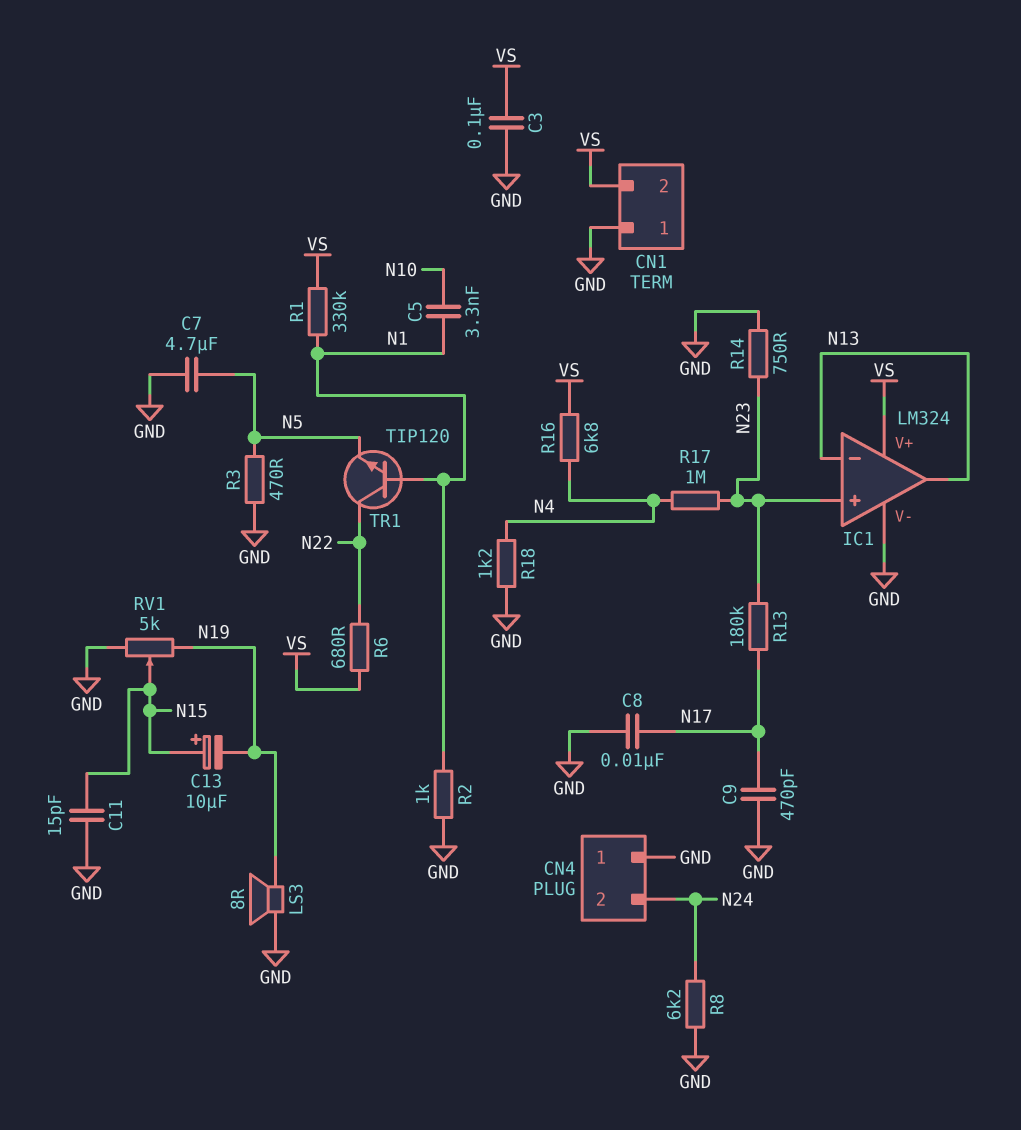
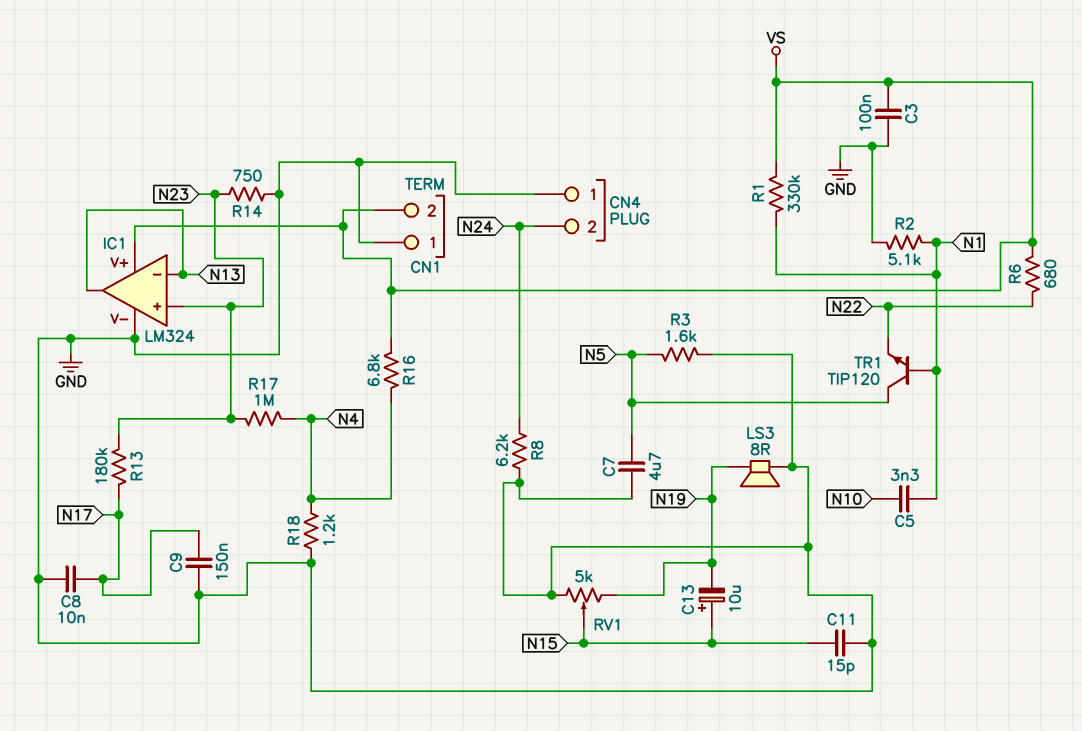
C9: 470pF (GND, N17) -> 150nF (GND, N17)
R2: 1k (GND, N1) -> 5.1k (GND, N1)
R3: 470 (GND, N5) -> 1.6k (GND, N5)
TR1: NPN TIP120 (B N1, C N22, E N5) -> NPN TIP120 (B N1, C N5, E N22)

